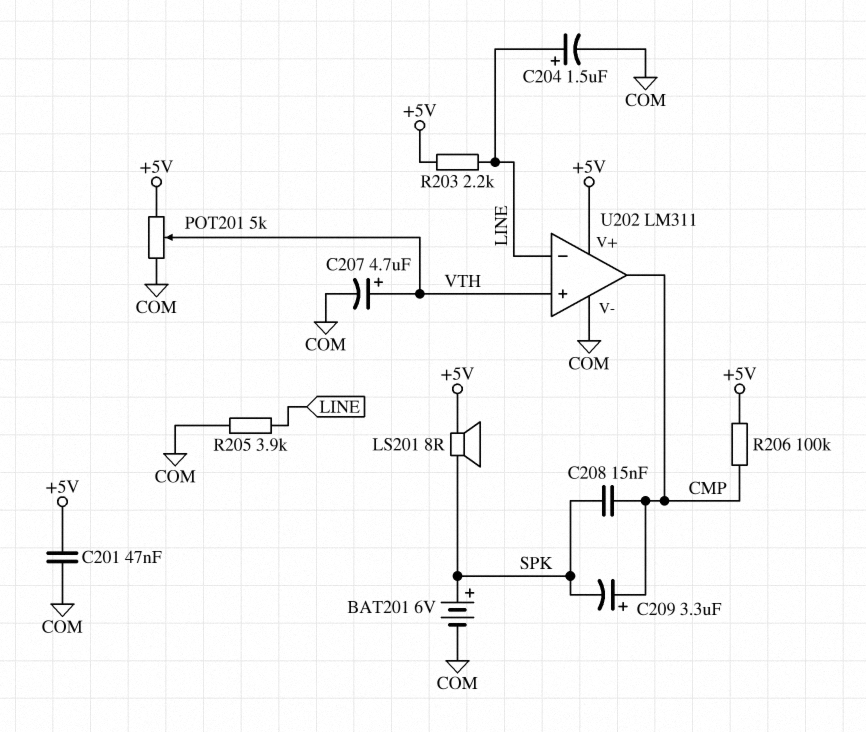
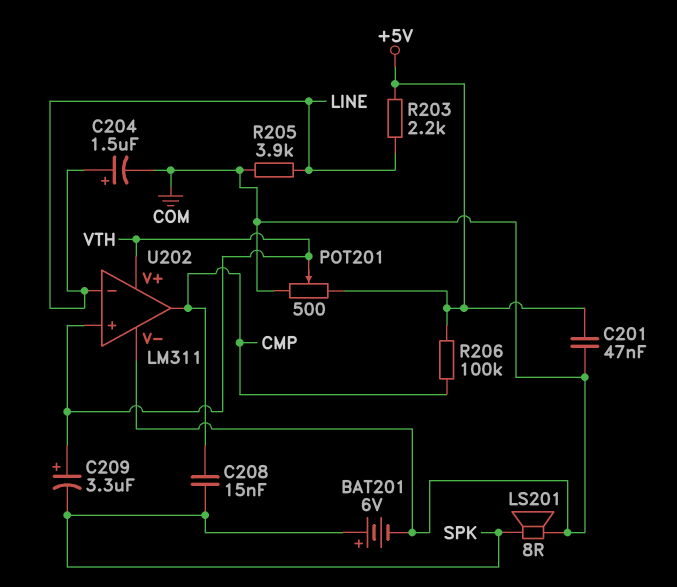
C207: 4.7uF (plus VTH, minus COM) -> none
C209: 3.3uF (plus CMP, minus SPK) -> 3.3uF (plus VTH, minus SPK)
LS201: speaker 8R (+5V, SPK) -> speaker 8R (COM, SPK)
POT201: 5k (+5V, COM, wiper VTH) -> 500 (+5V, COM, wiper VTH)
U202 pin V+: +5V -> VTH

